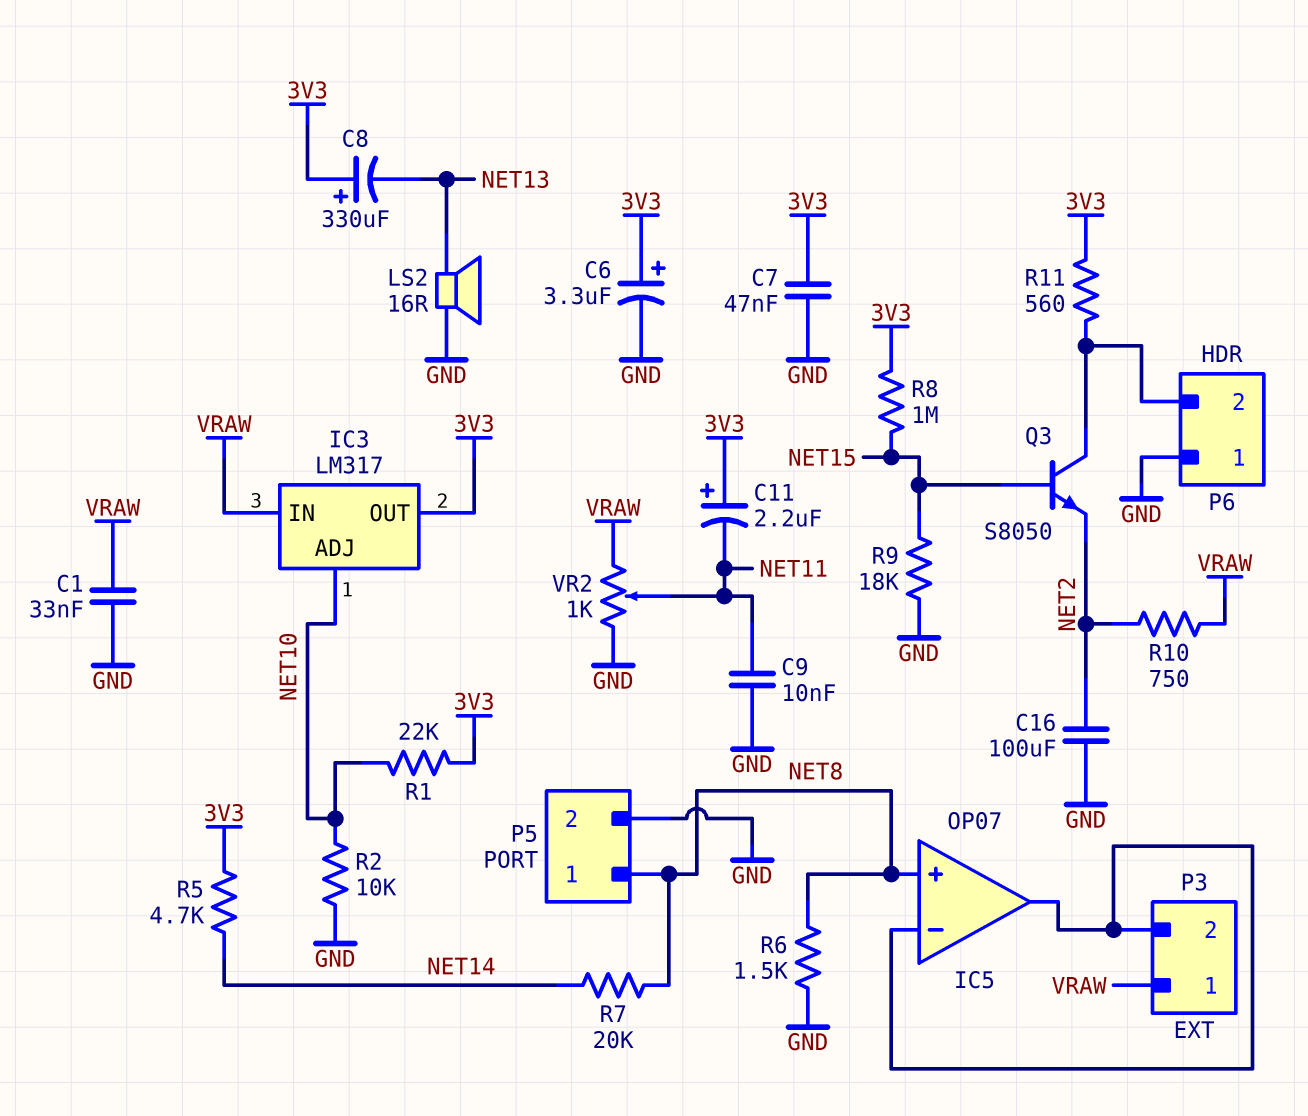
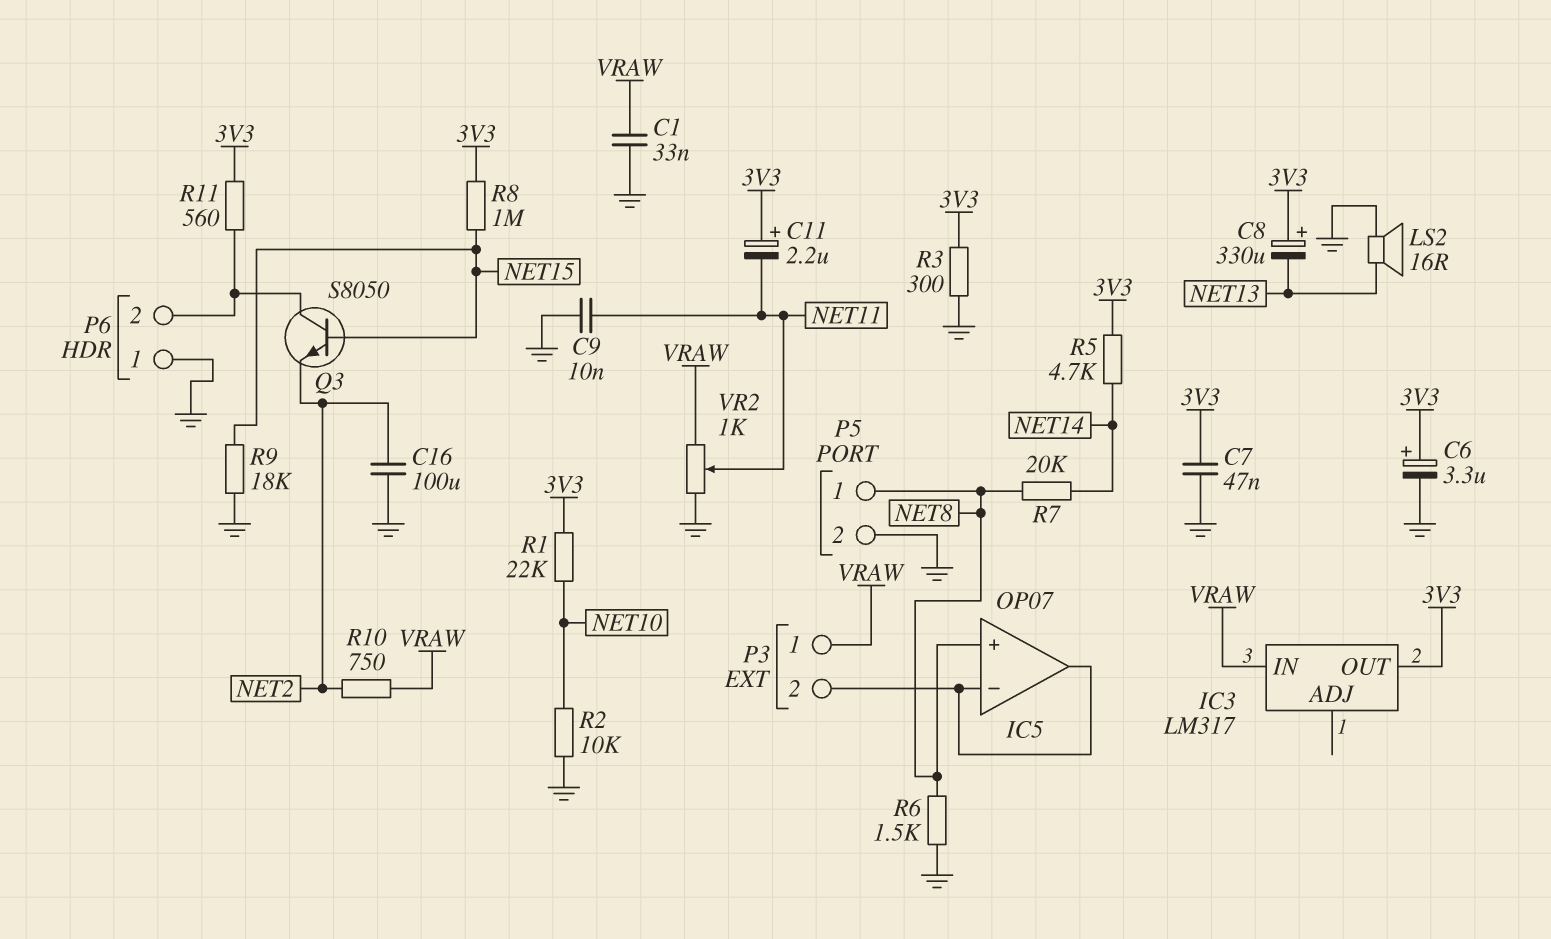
IC3 pin ADJ: NET10 -> none
R3: none -> 300 (3V3, GND)

